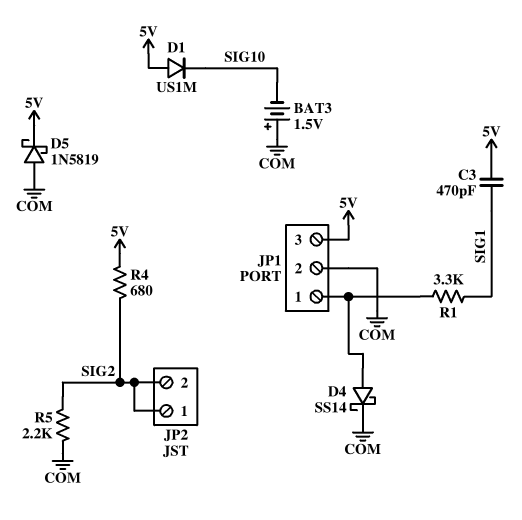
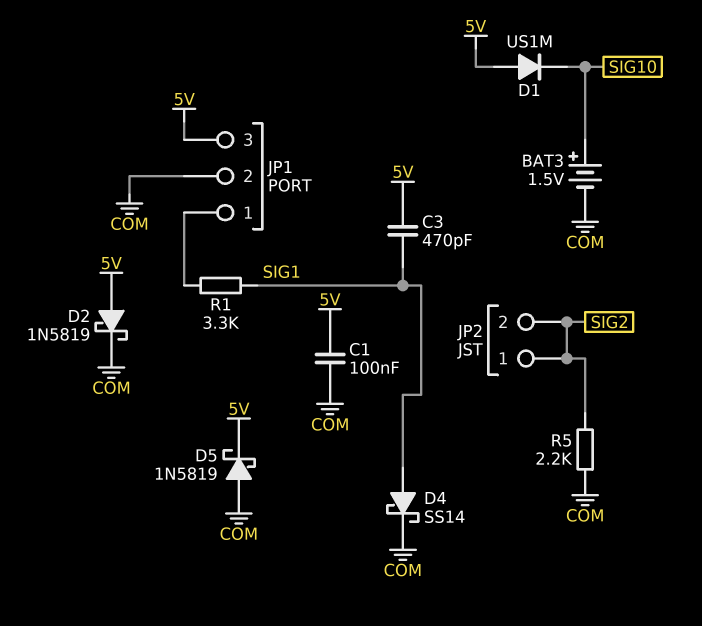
BAT3: 1.5V (plus COM, minus SIG10) -> 1.5V (plus SIG10, minus COM)
C1: none -> 100nF (5V, COM)
D2: none -> schottky 1N5819 (A 5V, K COM)
D4: schottky SS14 (A JP1/1, K COM) -> schottky SS14 (A SIG1, K COM)
R4: 680 (5V, SIG2) -> none

